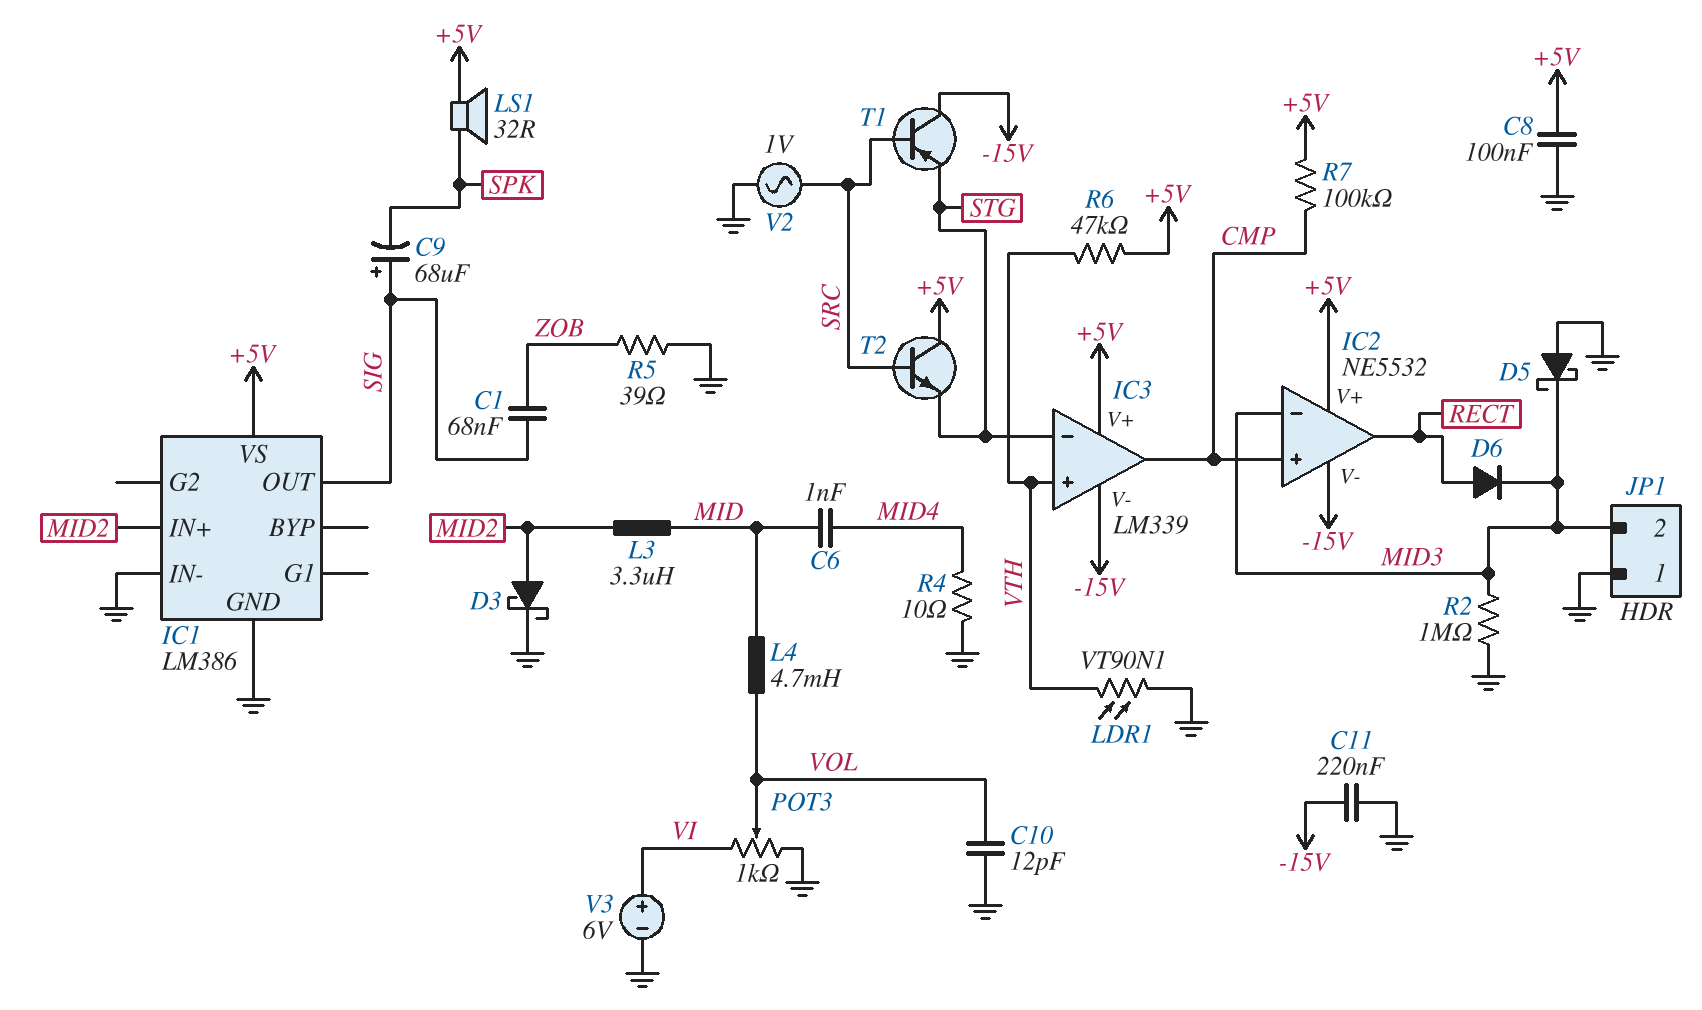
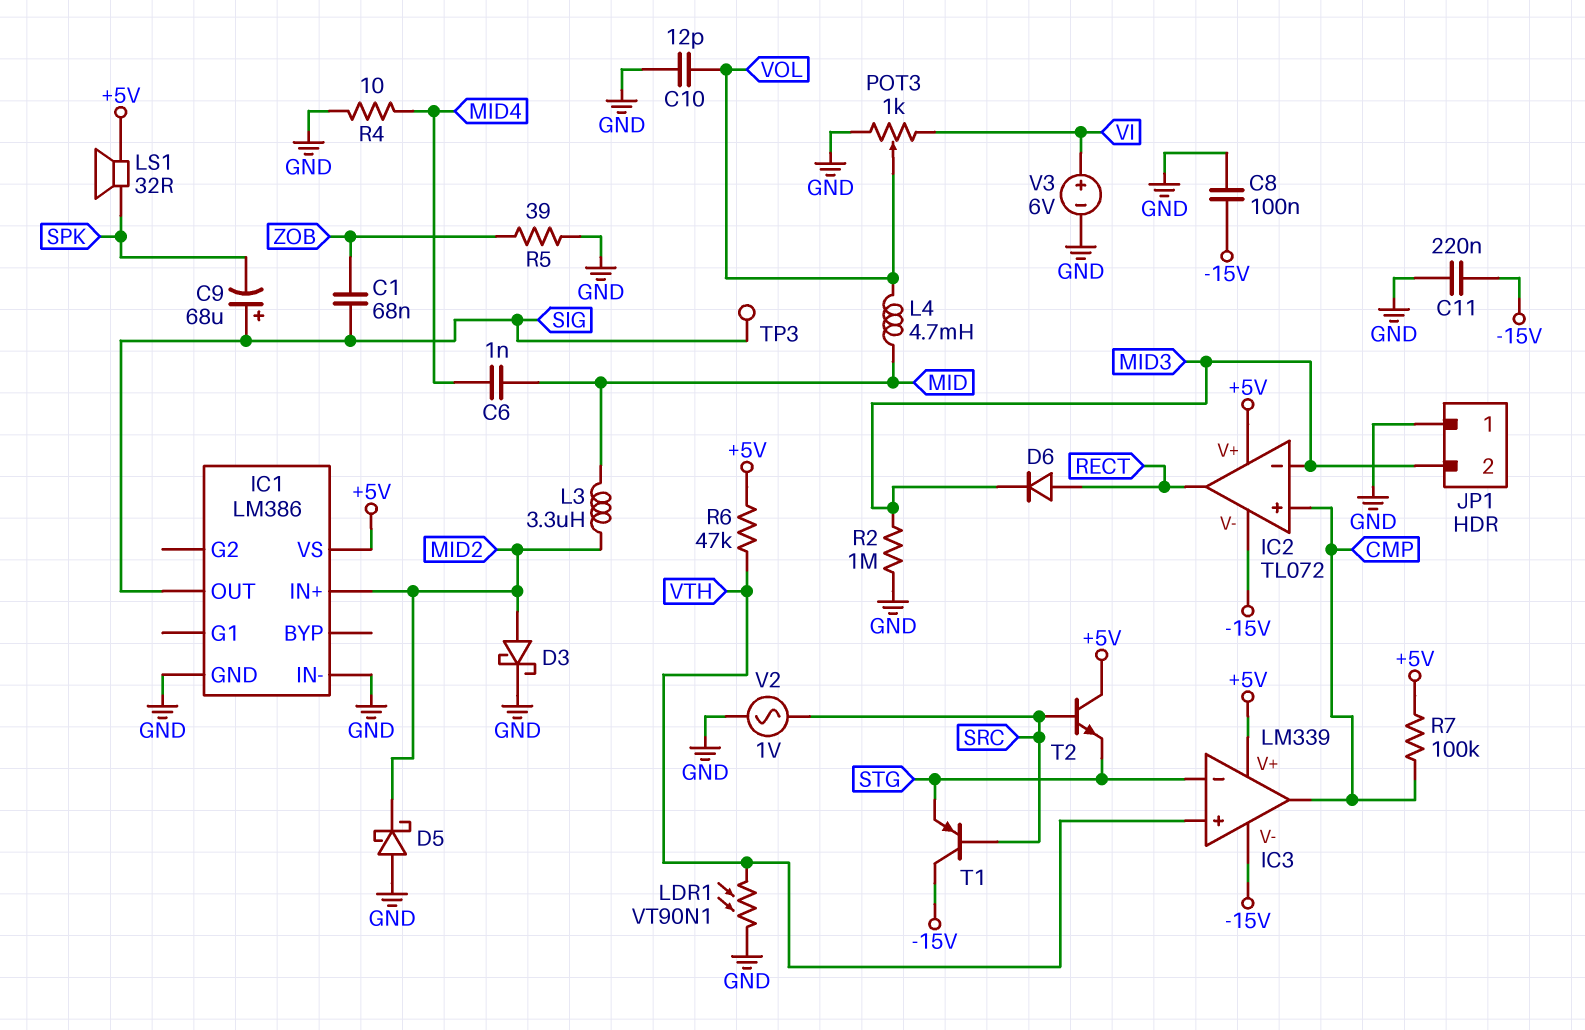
C8: 100nF (+5V, GND) -> 100nF (-15V, GND)
D5: schottky (A GND, K MID3) -> schottky (A GND, K MID2)
IC2: NE5532 -> TL072
TP3: none -> test point (SIG)

